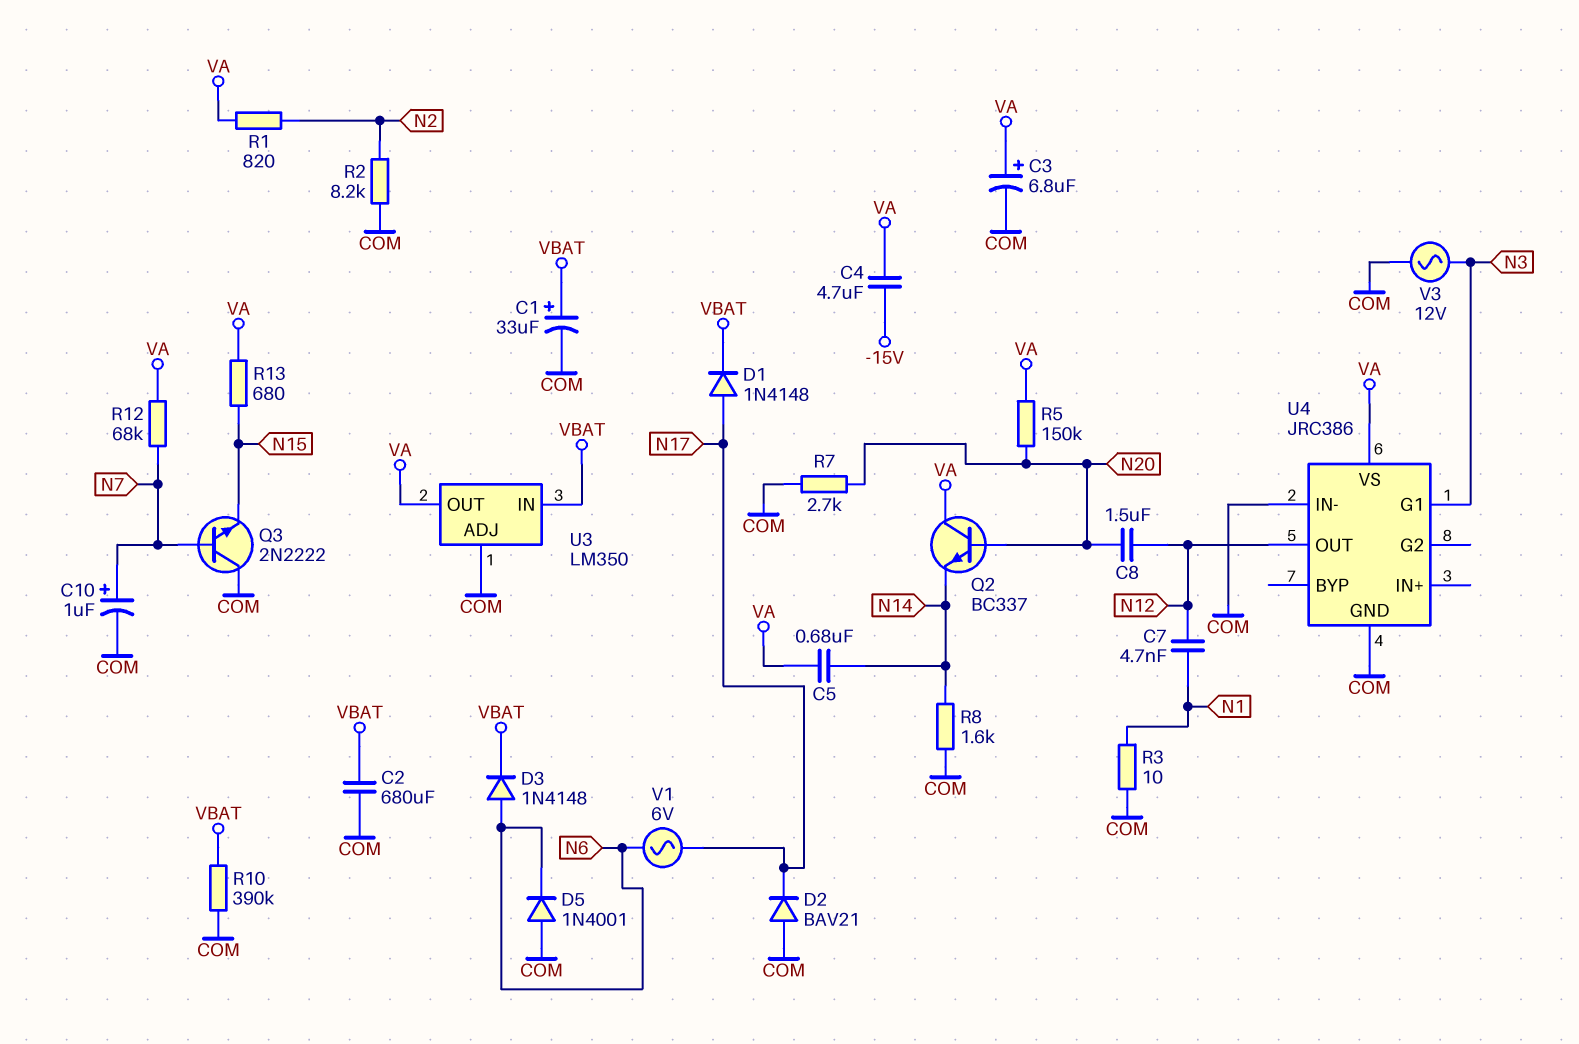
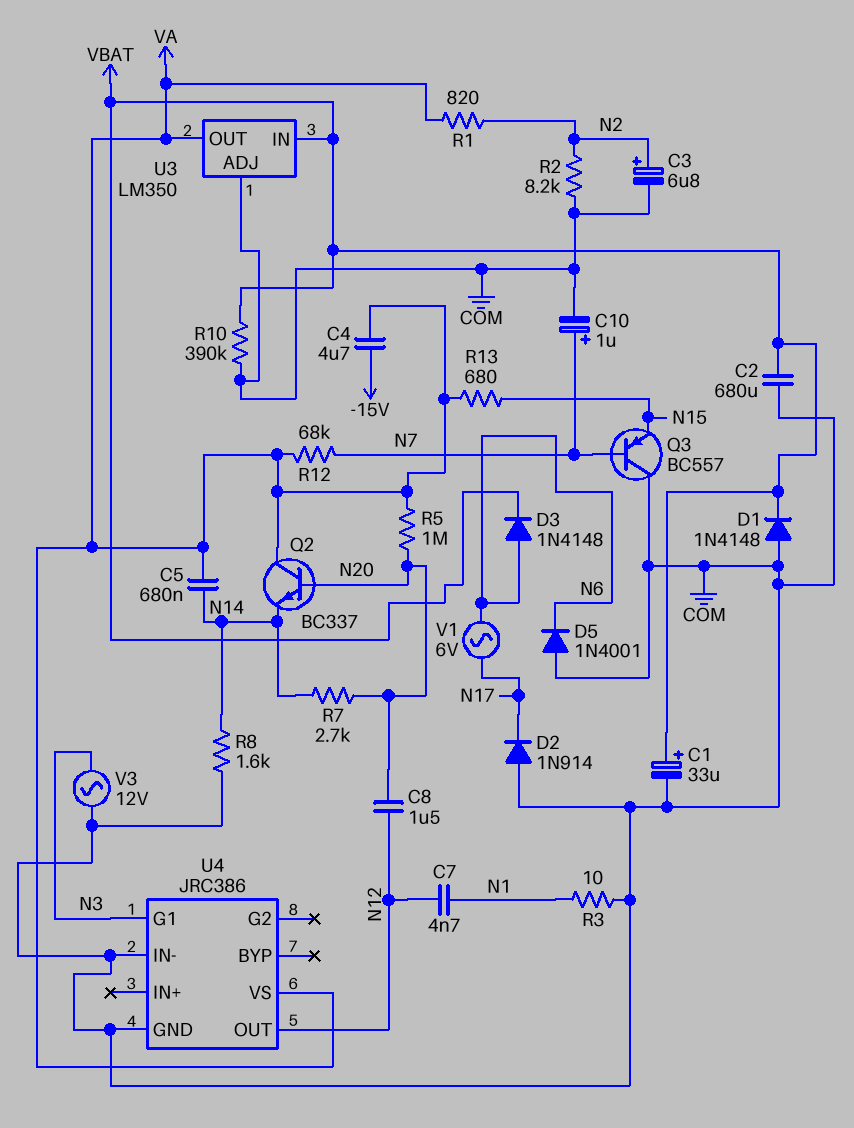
C3: 6.8uF (plus VA, minus COM) -> 6.8uF (plus N2, minus COM)
D1: diode 1N4148 (A N17, K VBAT) -> diode 1N4148 (A COM, K VBAT)
D2: diode BAV21 (A COM, K N17) -> diode 1N914 (A COM, K N17)
Q3: NPN 2N2222 (B N7, C COM, E N15) -> PNP BC557 (B N7, C COM, E N15)
R5: 150k (N20, VA) -> 1M (N20, VA)
R7: 2.7k (COM, N20) -> 2.7k (N14, N20)

